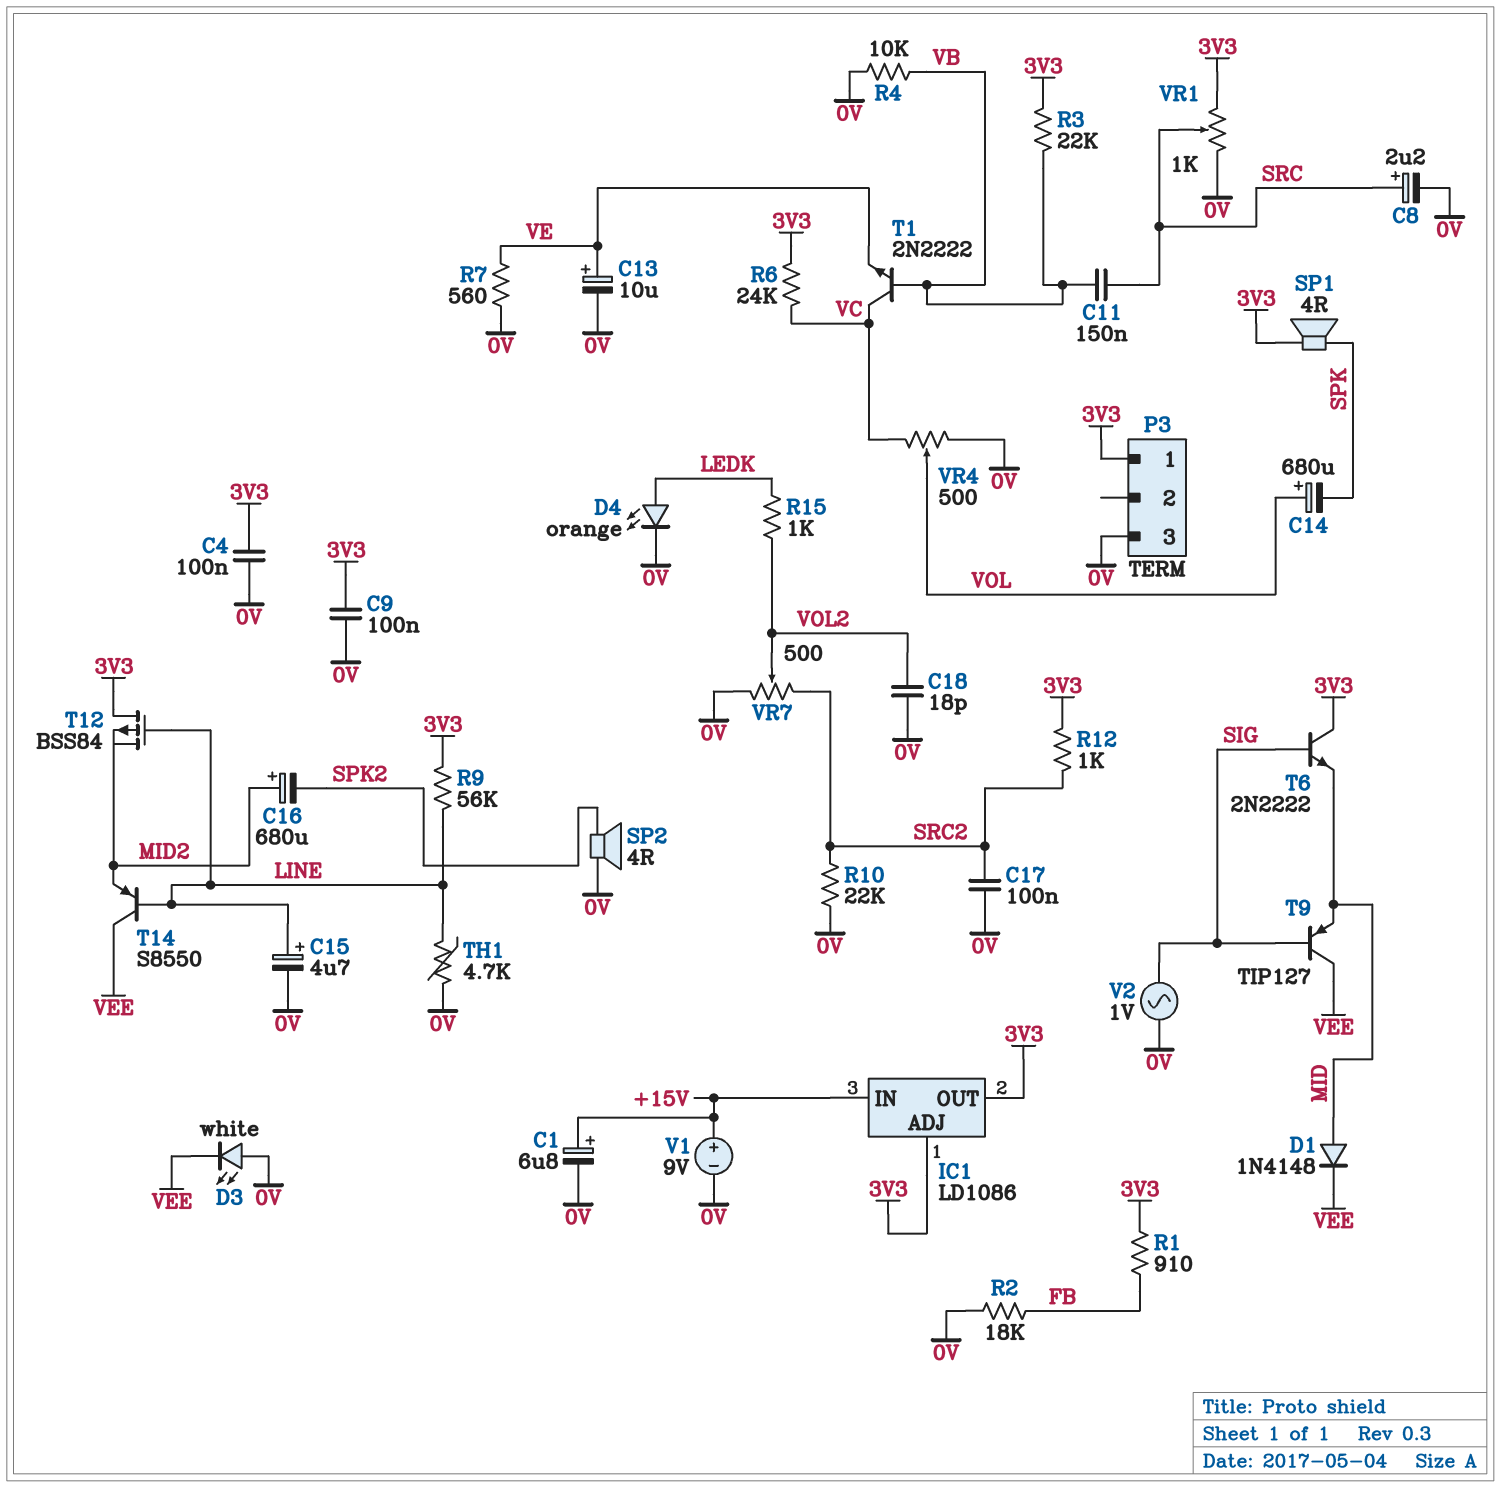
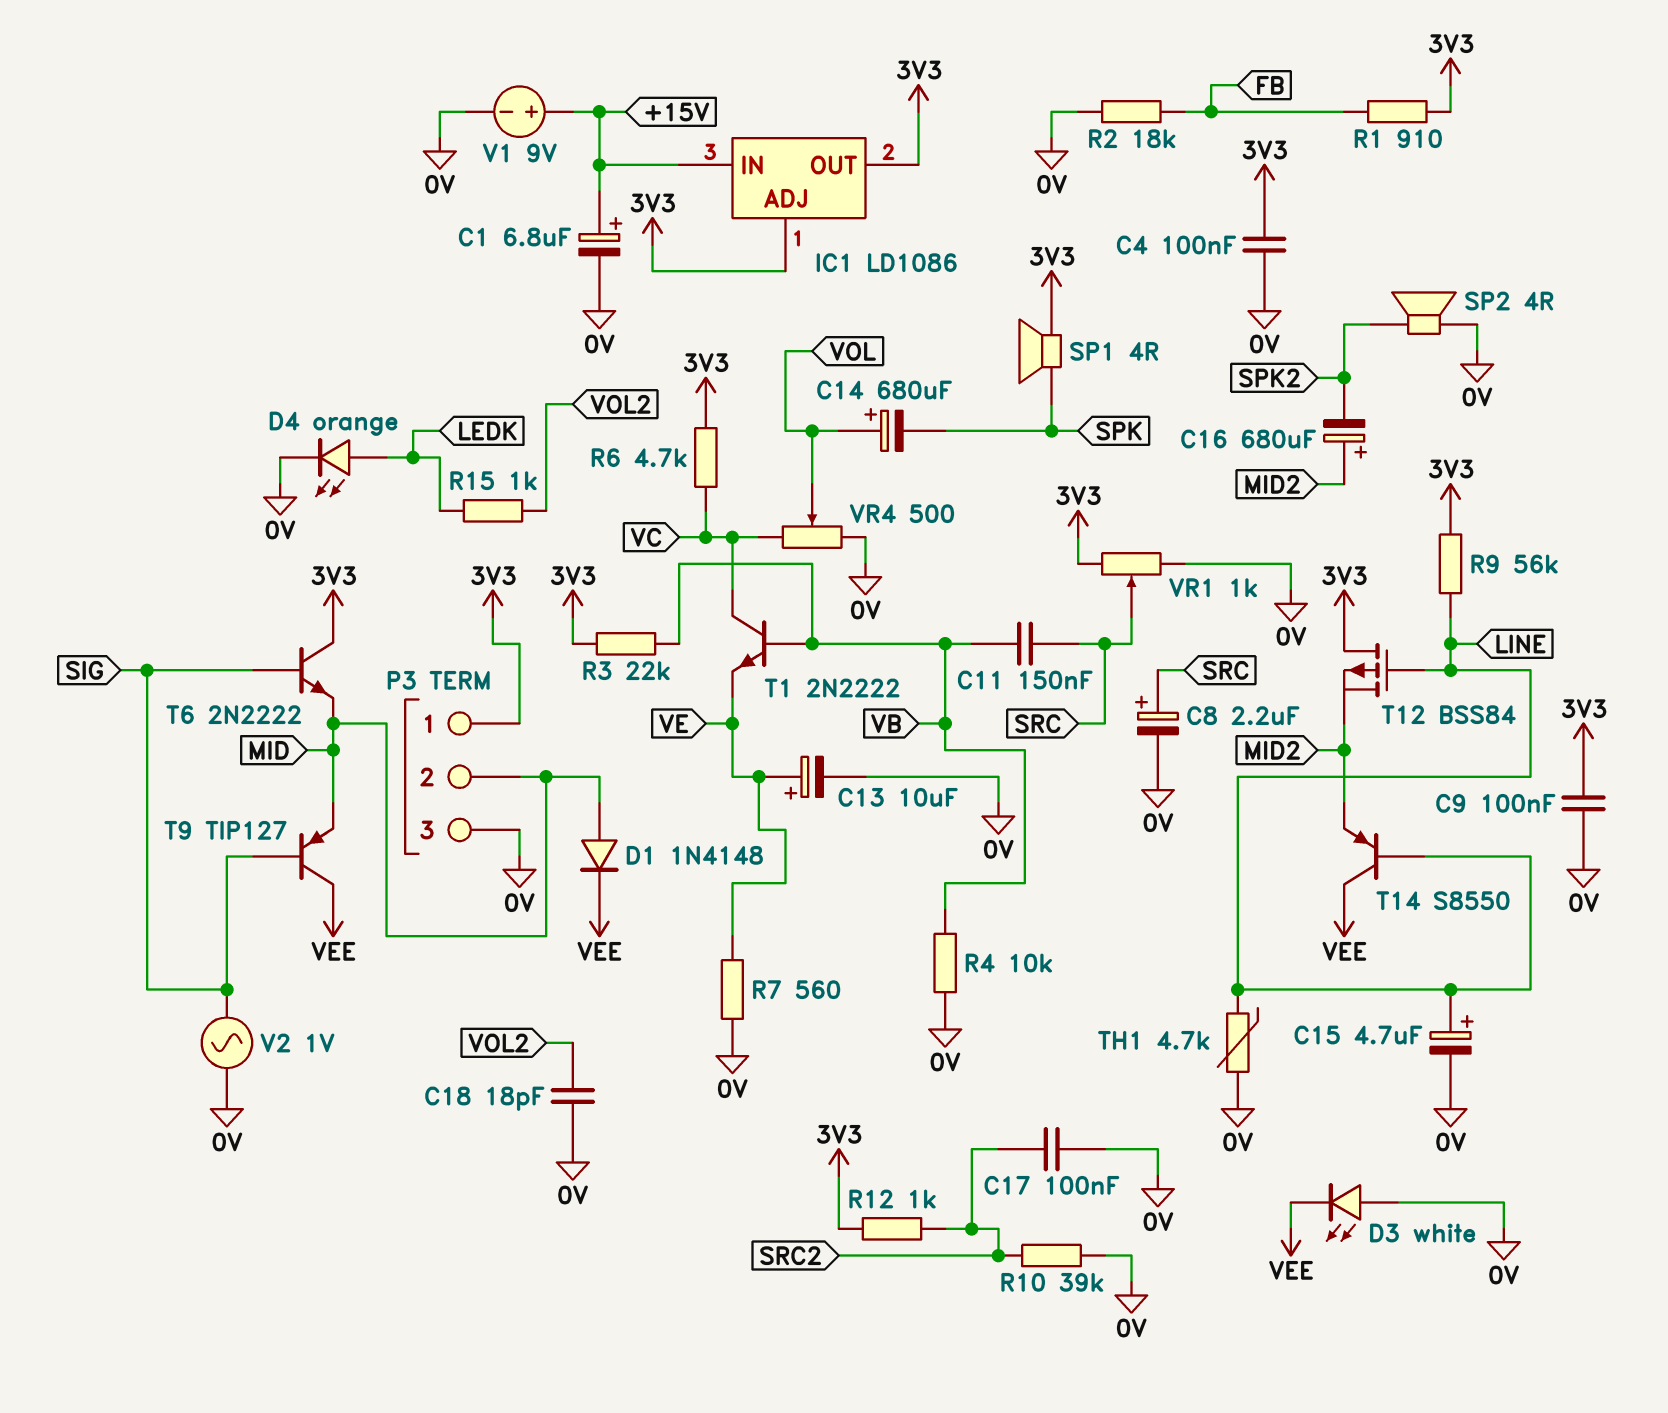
P3 pin 2: none -> MID
R6: 24k (3V3, VC) -> 4.7k (3V3, VC)
R10: 22k (0V, SRC2) -> 39k (0V, SRC2)
VR7: 500 (0V, SRC2, wiper VOL2) -> none

